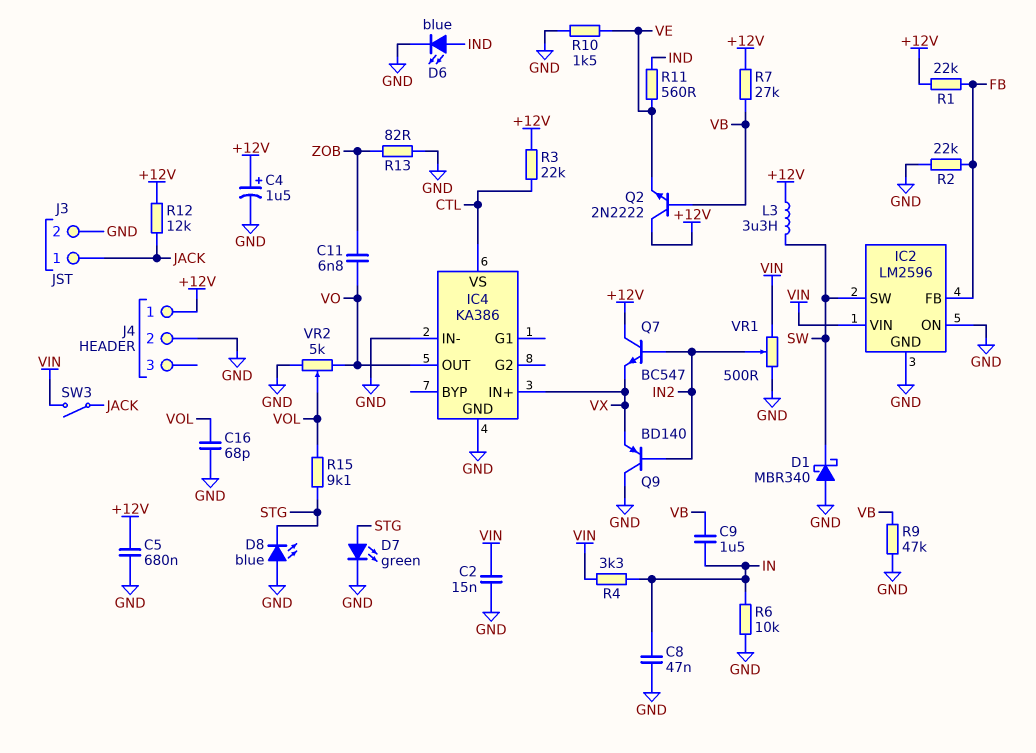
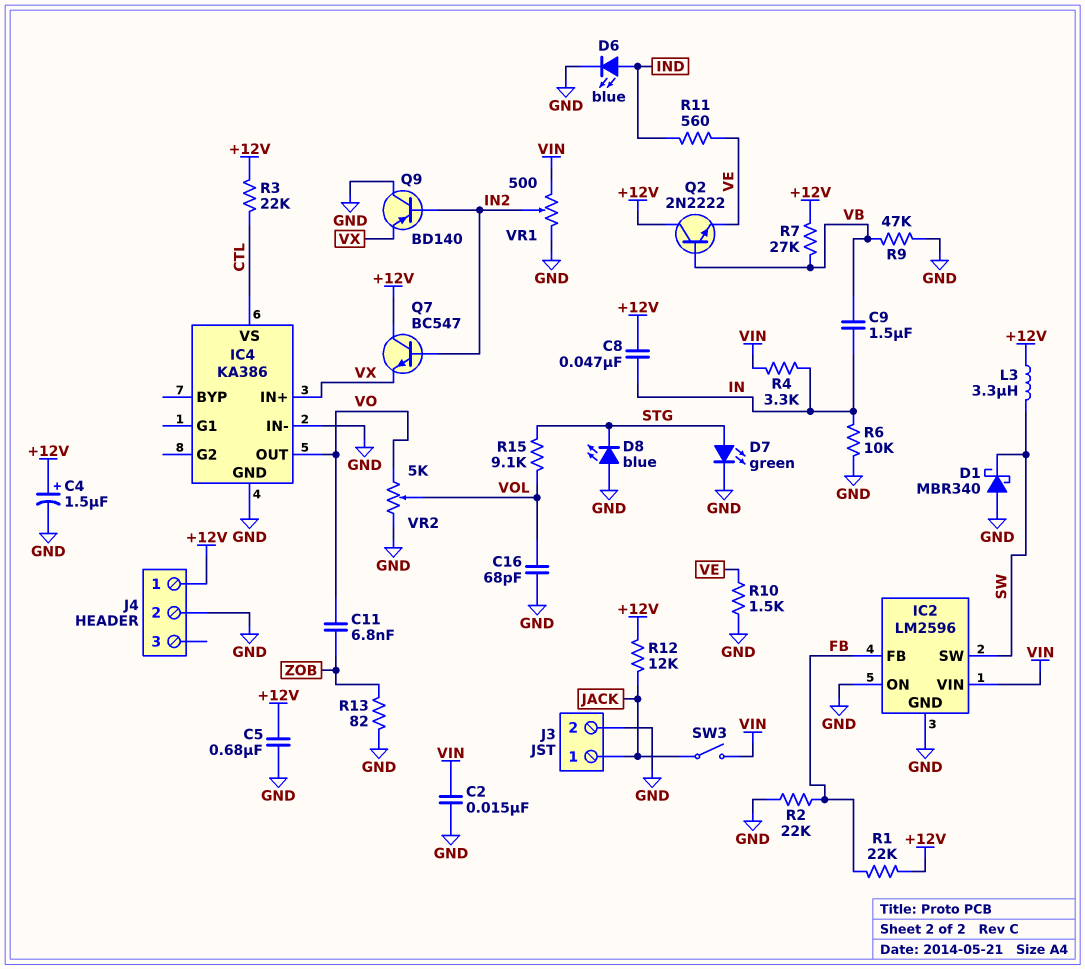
C8: 47nF (GND, IN) -> 47nF (+12V, IN)

